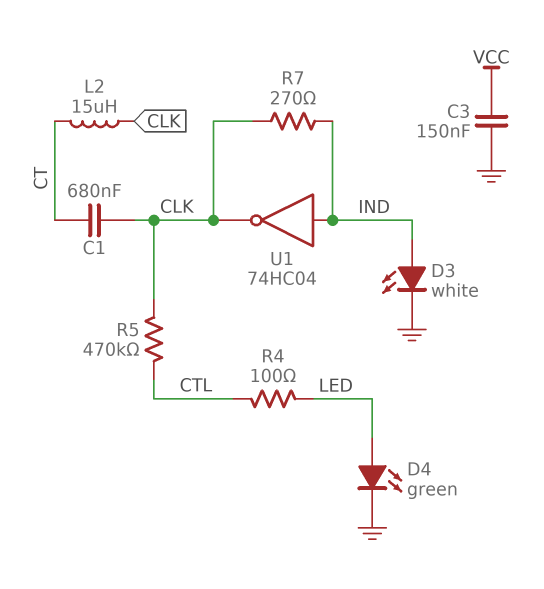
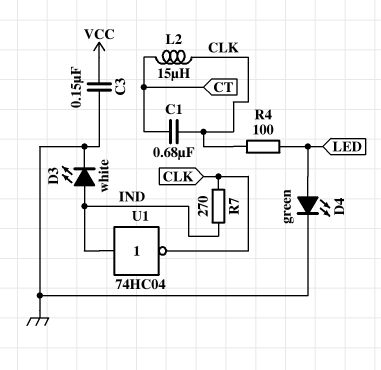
R4: 100 (CTL, LED) -> 100 (CLK, LED)
R5: 470k (CLK, CTL) -> none

